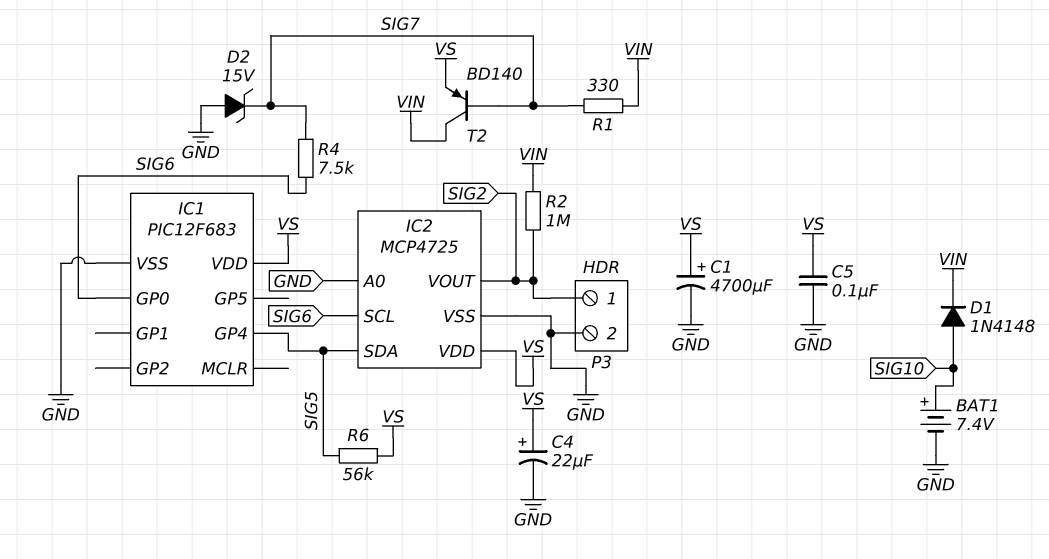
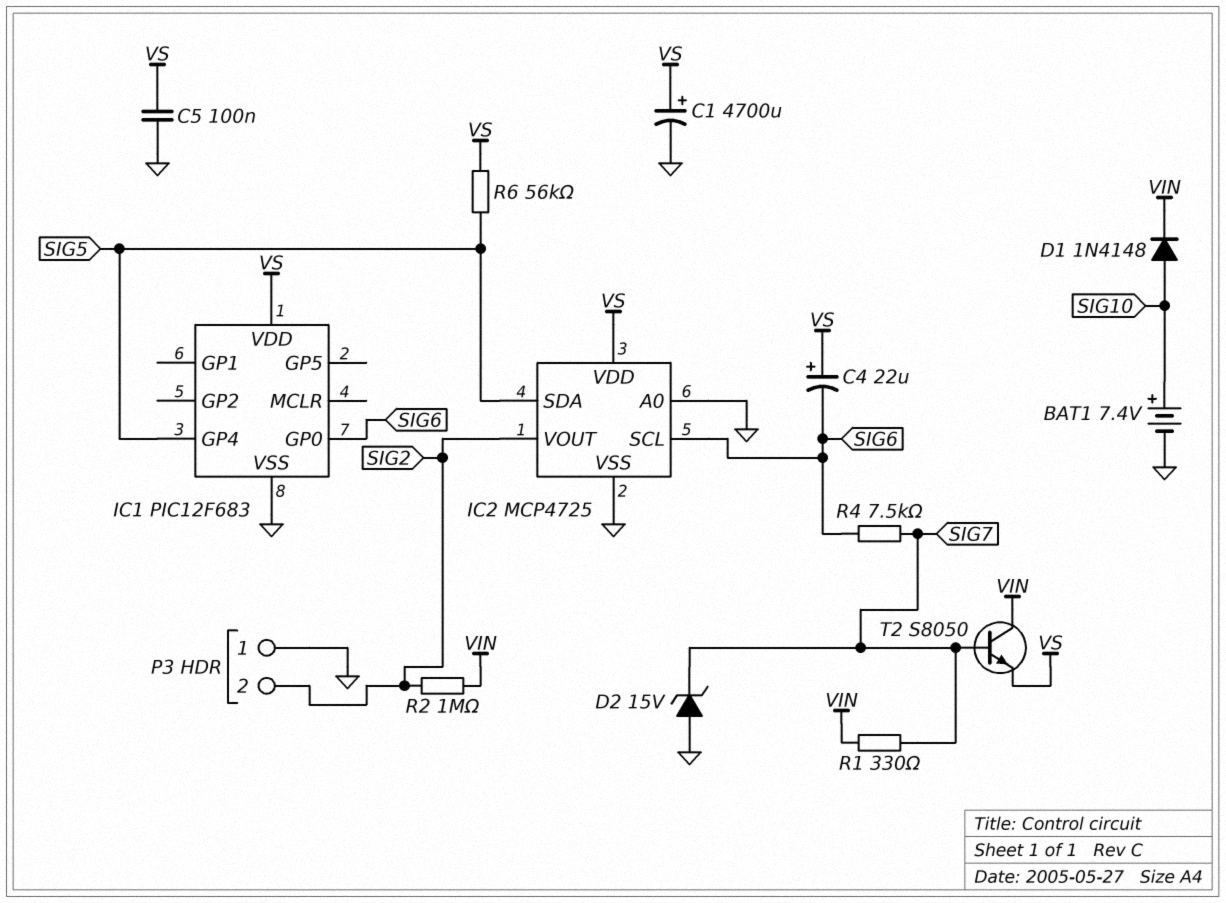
C4: 22uF (plus VS, minus GND) -> 22uF (plus VS, minus SIG6)
P3 pin 1: SIG2 -> GND
P3 pin 2: GND -> SIG2
T2: PNP BD140 (B SIG7, C VIN, E VS) -> NPN S8050 (B SIG7, C VIN, E VS)

